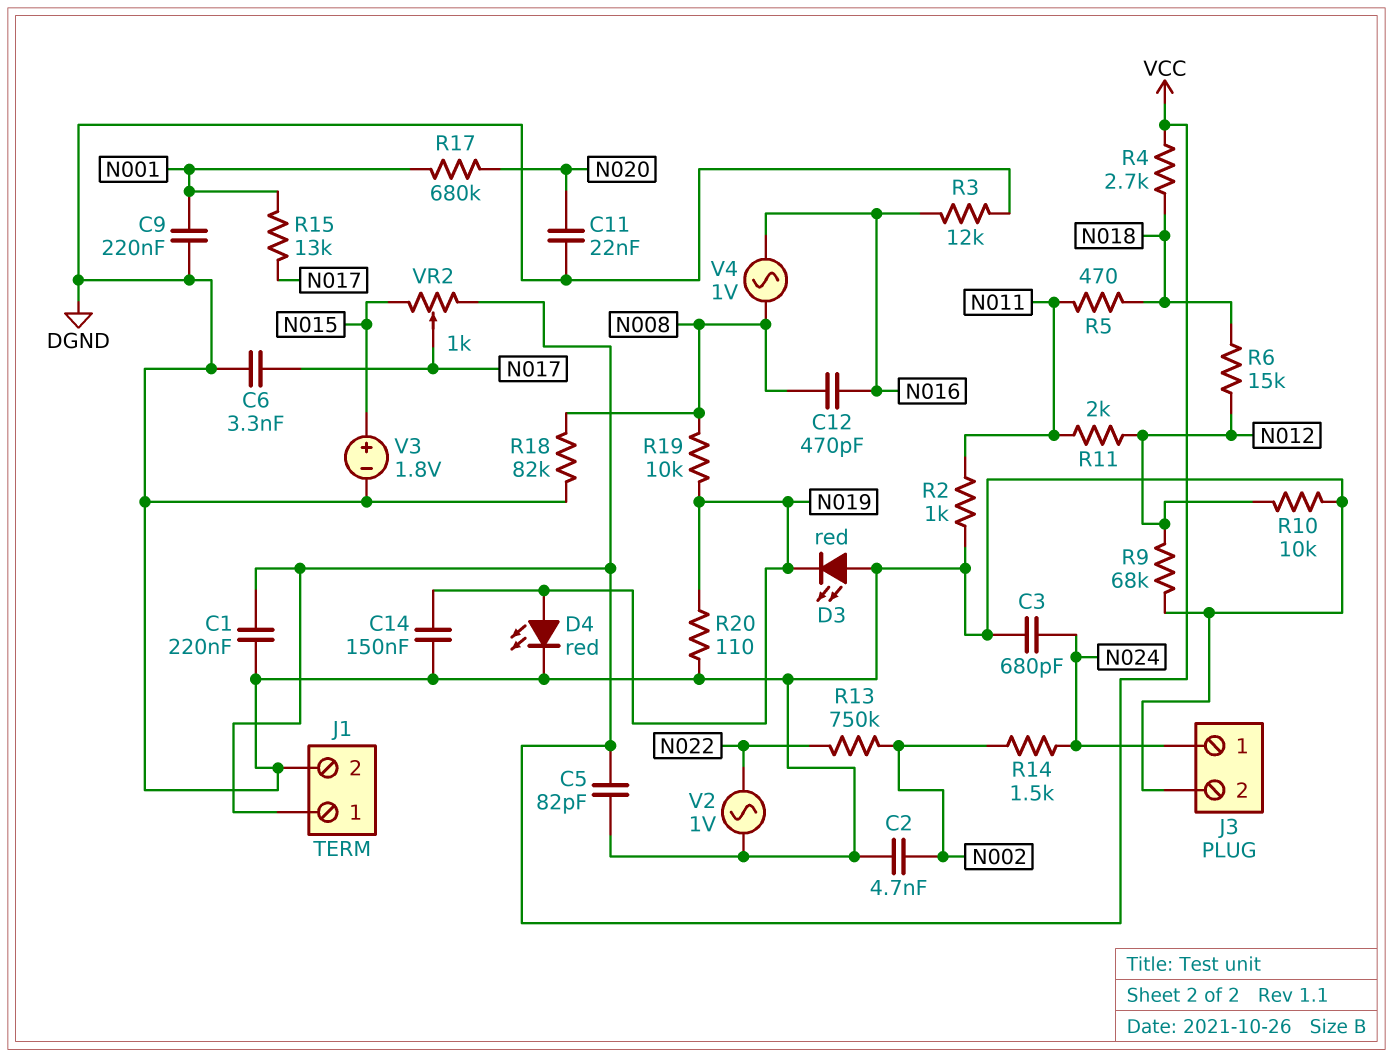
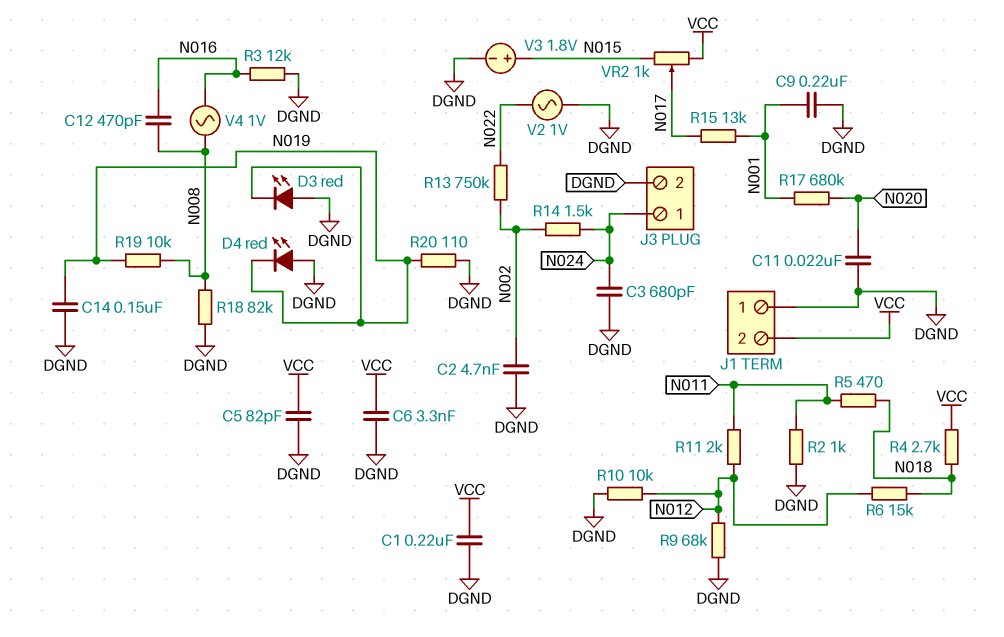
C6: 3.3nF (DGND, N017) -> 3.3nF (DGND, VCC)
D4: LED red (A N019, K DGND) -> LED red (A DGND, K N019)
J1 pin 1: VCC -> DGND
J1 pin 2: DGND -> VCC

